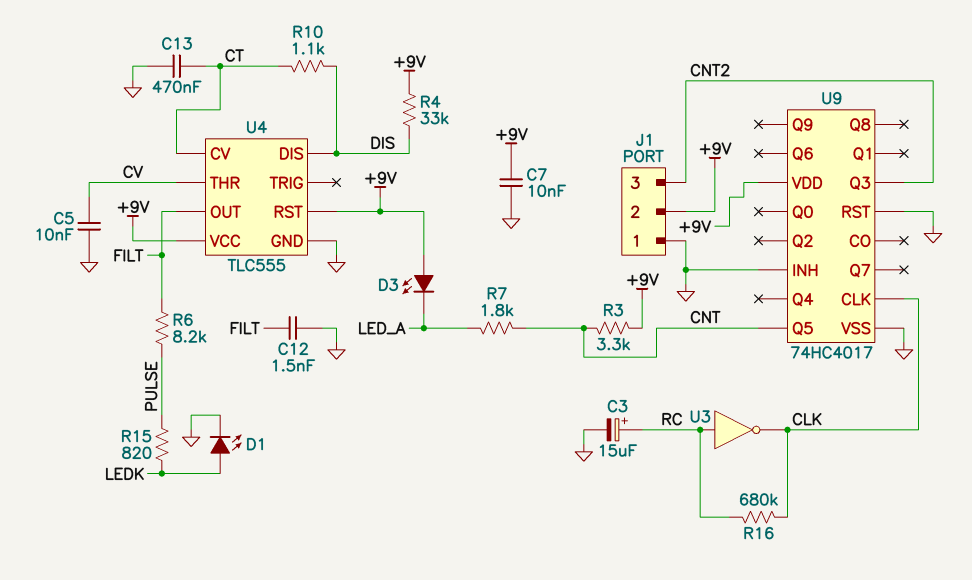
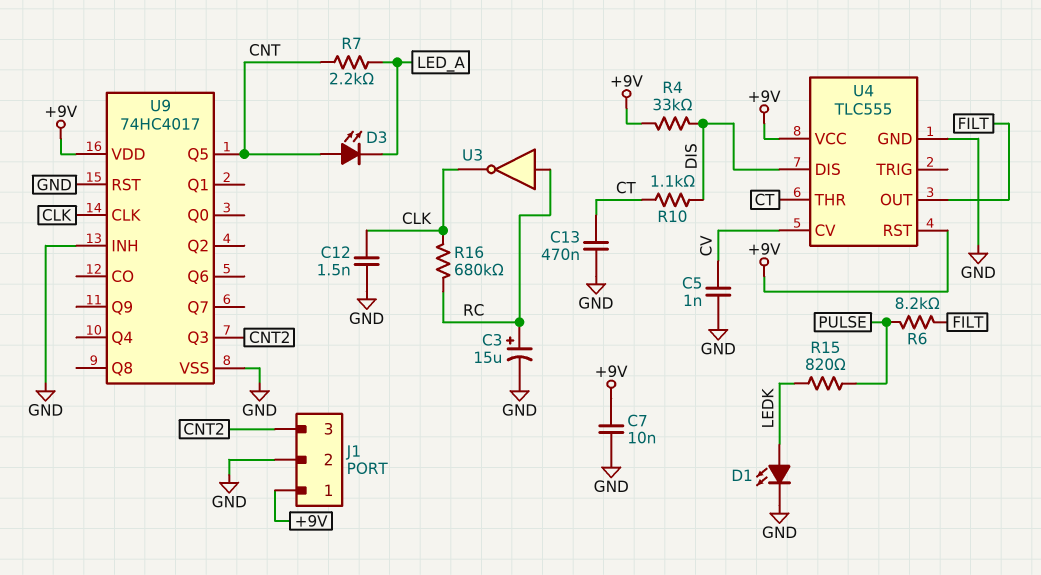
C5: 10nF (CV, GND) -> 1nF (CV, GND)
C12: 1.5nF (FILT, GND) -> 1.5nF (CLK, GND)
D3: LED (A +9V, K LED_A) -> LED (A CNT, K LED_A)
J1 pin 1: GND -> +9V
J1 pin 2: +9V -> GND
R3: 3.3k (+9V, CNT) -> none
R7: 1.8k (CNT, LED_A) -> 2.2k (CNT, LED_A)
U4 pin CV: CT -> CV
U4 pin THR: CV -> CT

